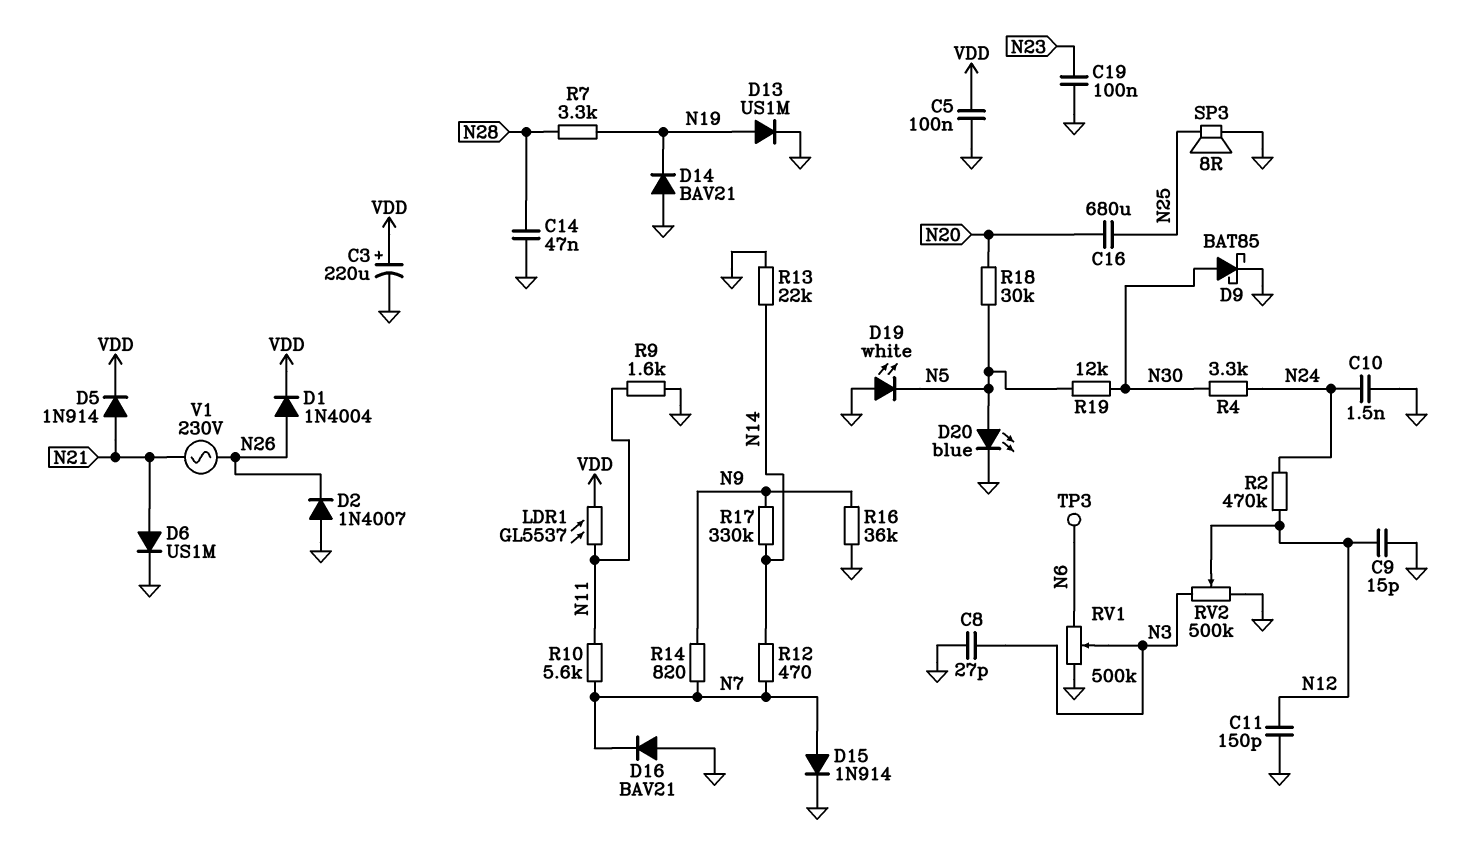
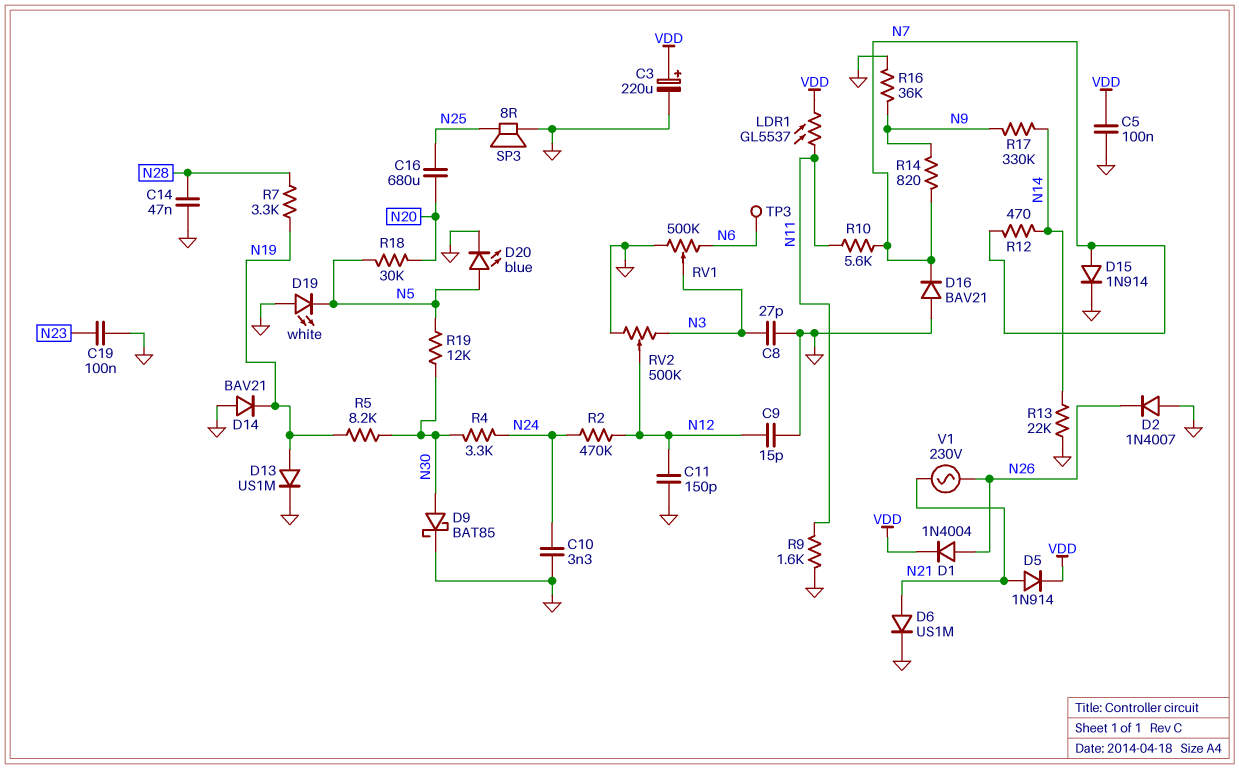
C10: 1.5nF (GND, N24) -> 3.3nF (GND, N24)
R5: none -> 8.2k (N19, N30)

